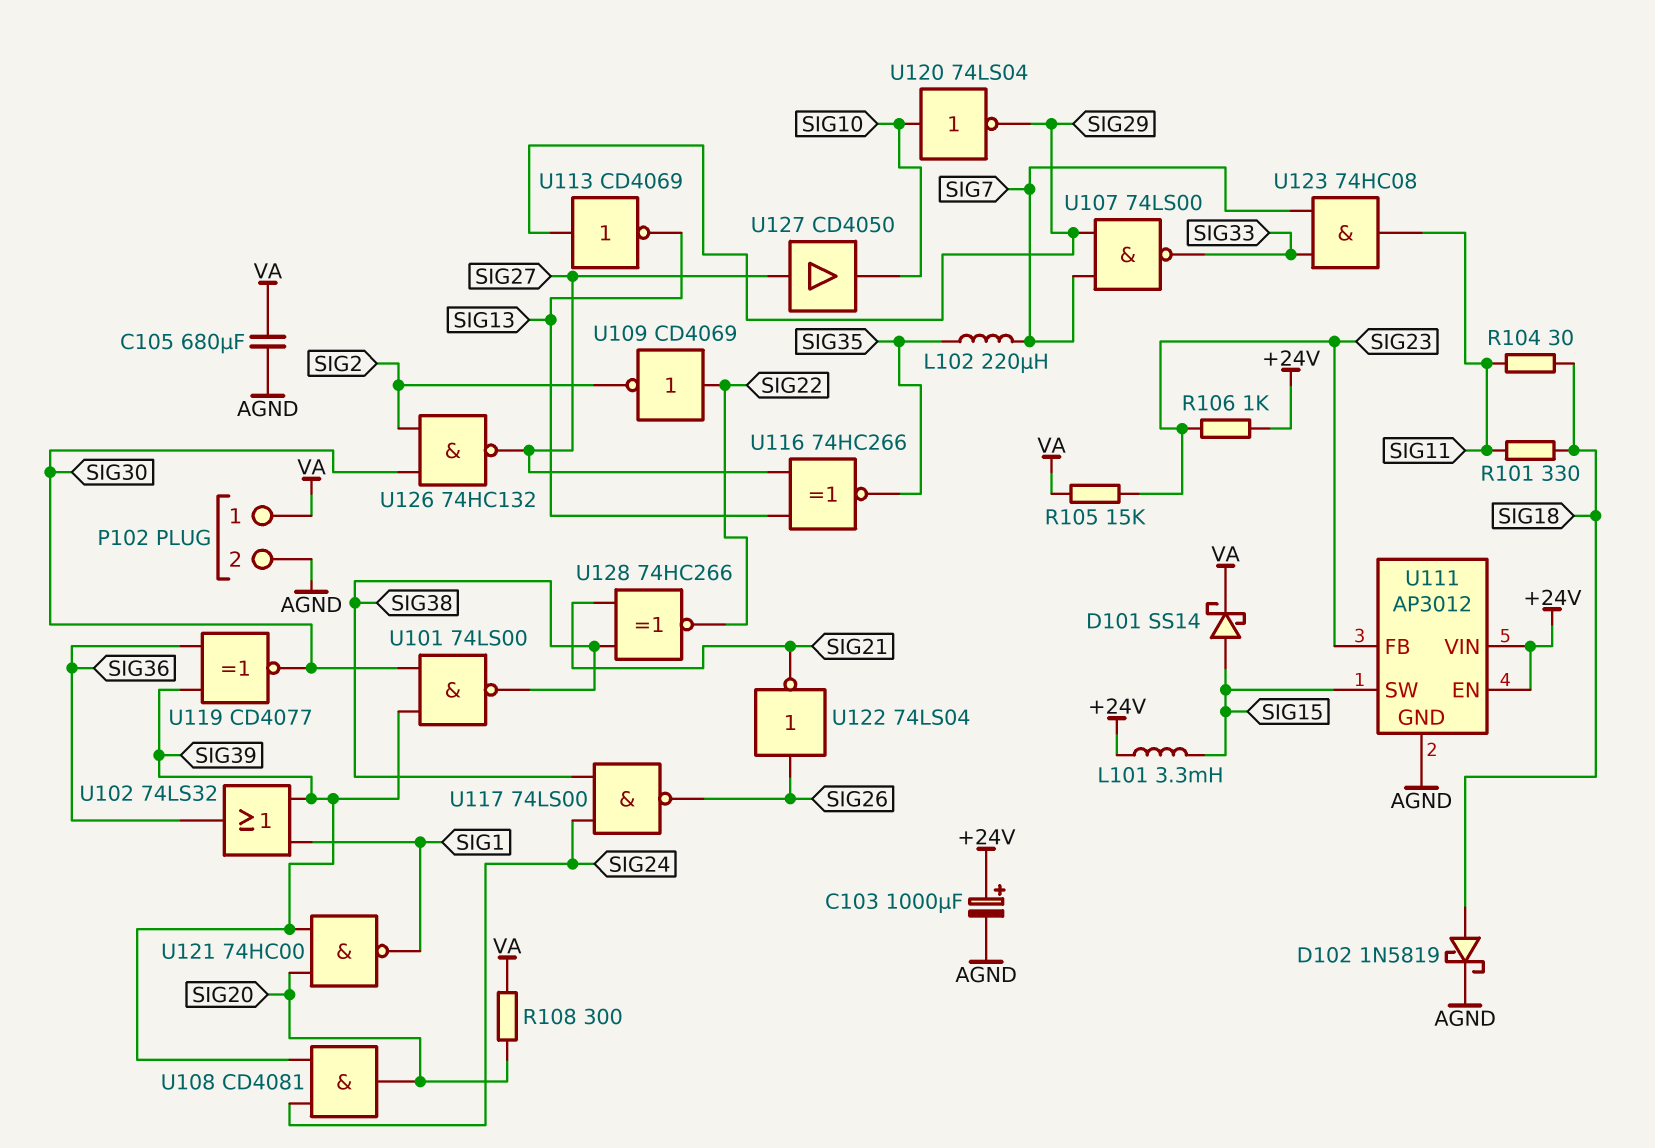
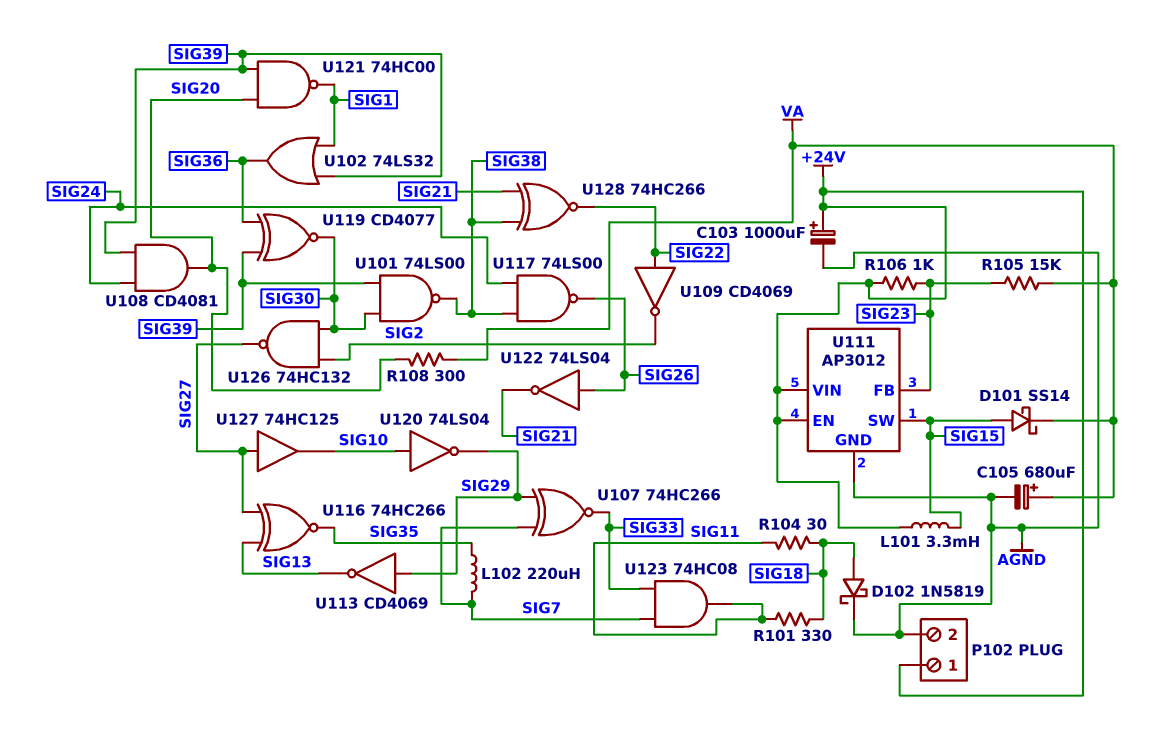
C105: 680uF (AGND, VA) -> 680uF (plus VA, minus AGND)
P102 pin 1: VA -> +24V
U107: NAND 74LS00 (in SIG7, in SIG29, out SIG33) -> XNOR 74HC266 (in SIG7, in SIG29, out SIG33)
U127: buffer CD4050 (in SIG27, out SIG10) -> buffer 74HC125 (in SIG27, out SIG10)

